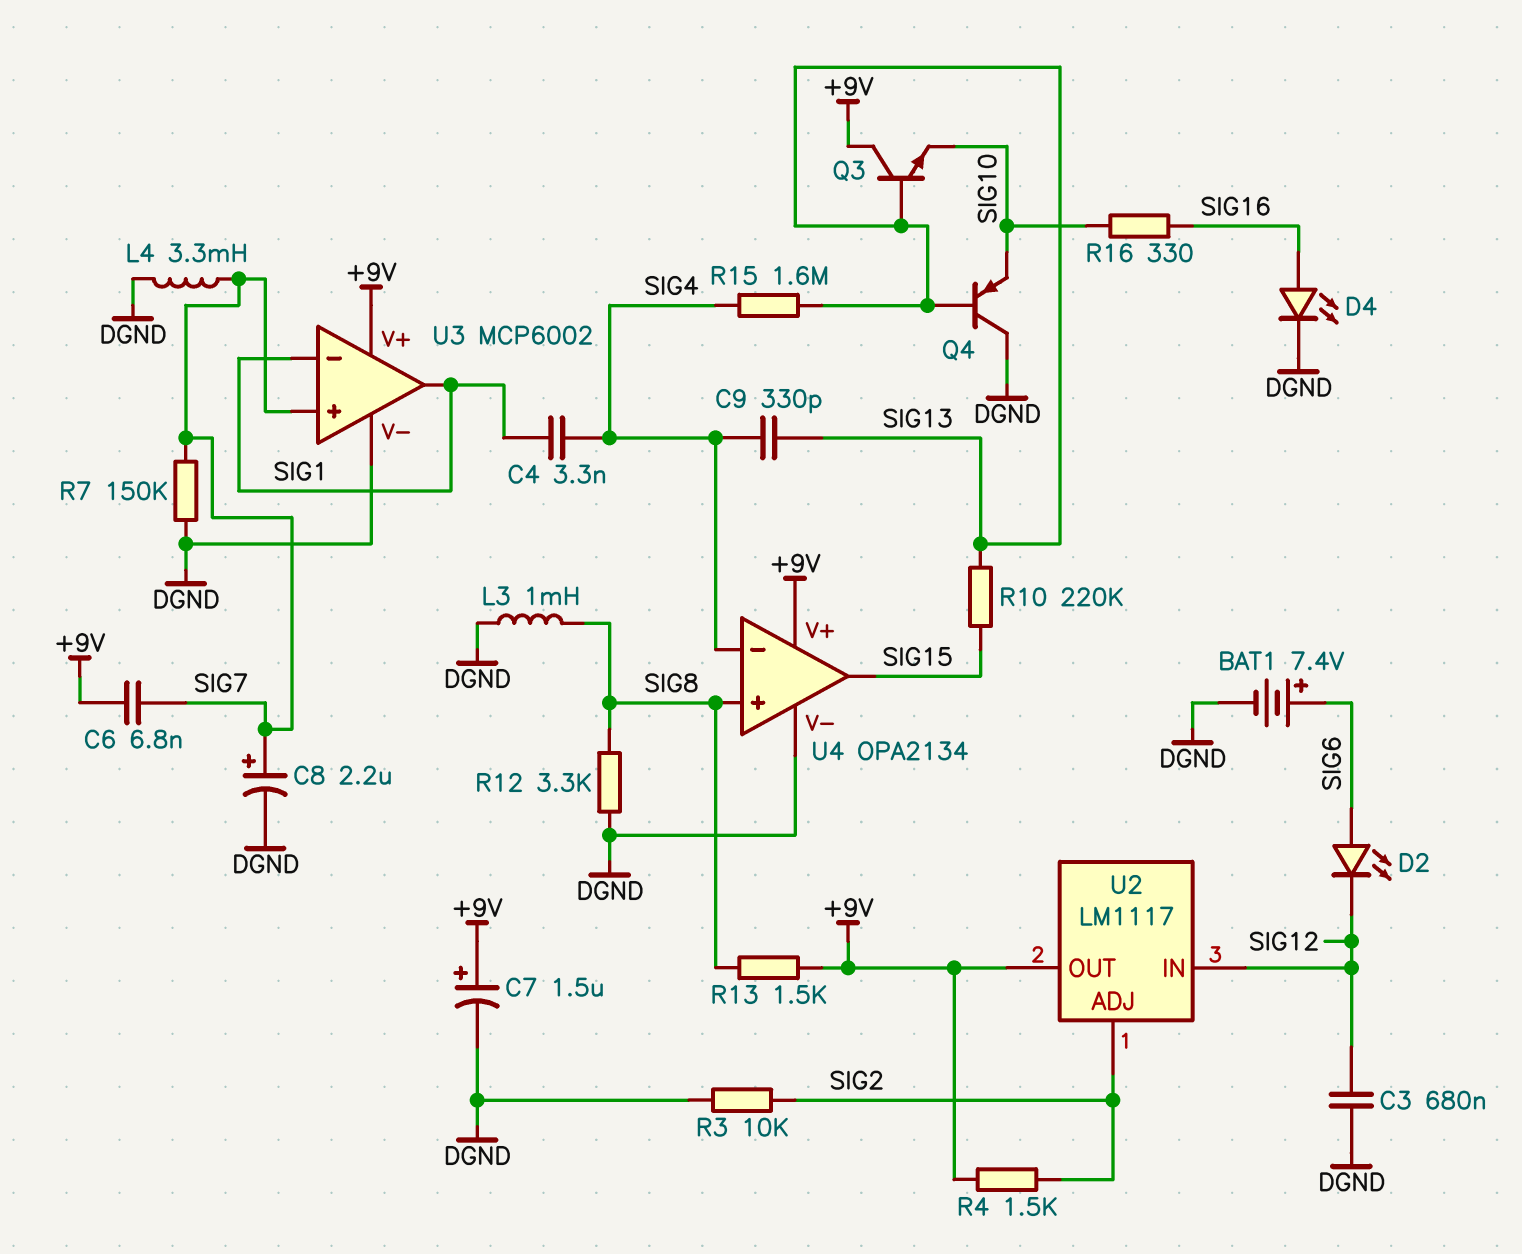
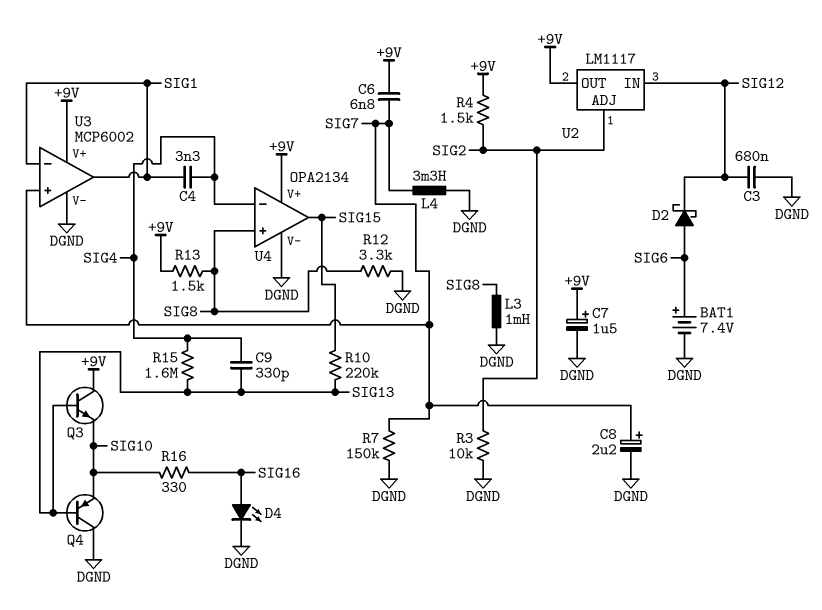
D2: LED (A SIG6, K SIG12) -> schottky (A SIG6, K SIG12)

